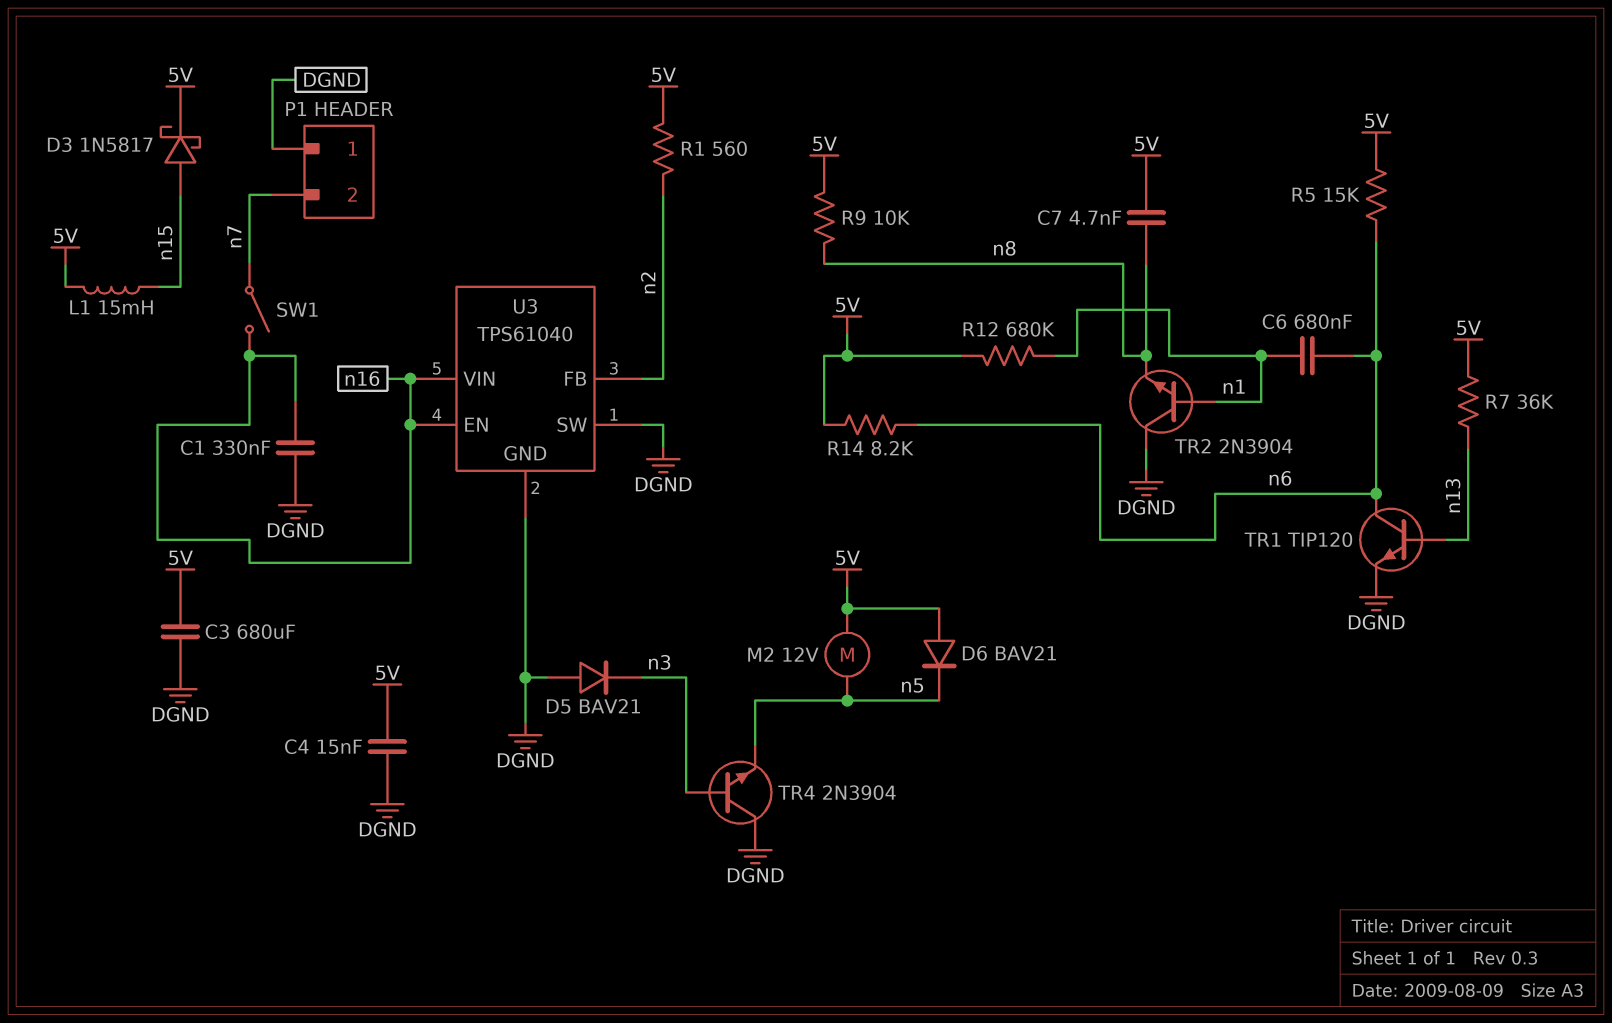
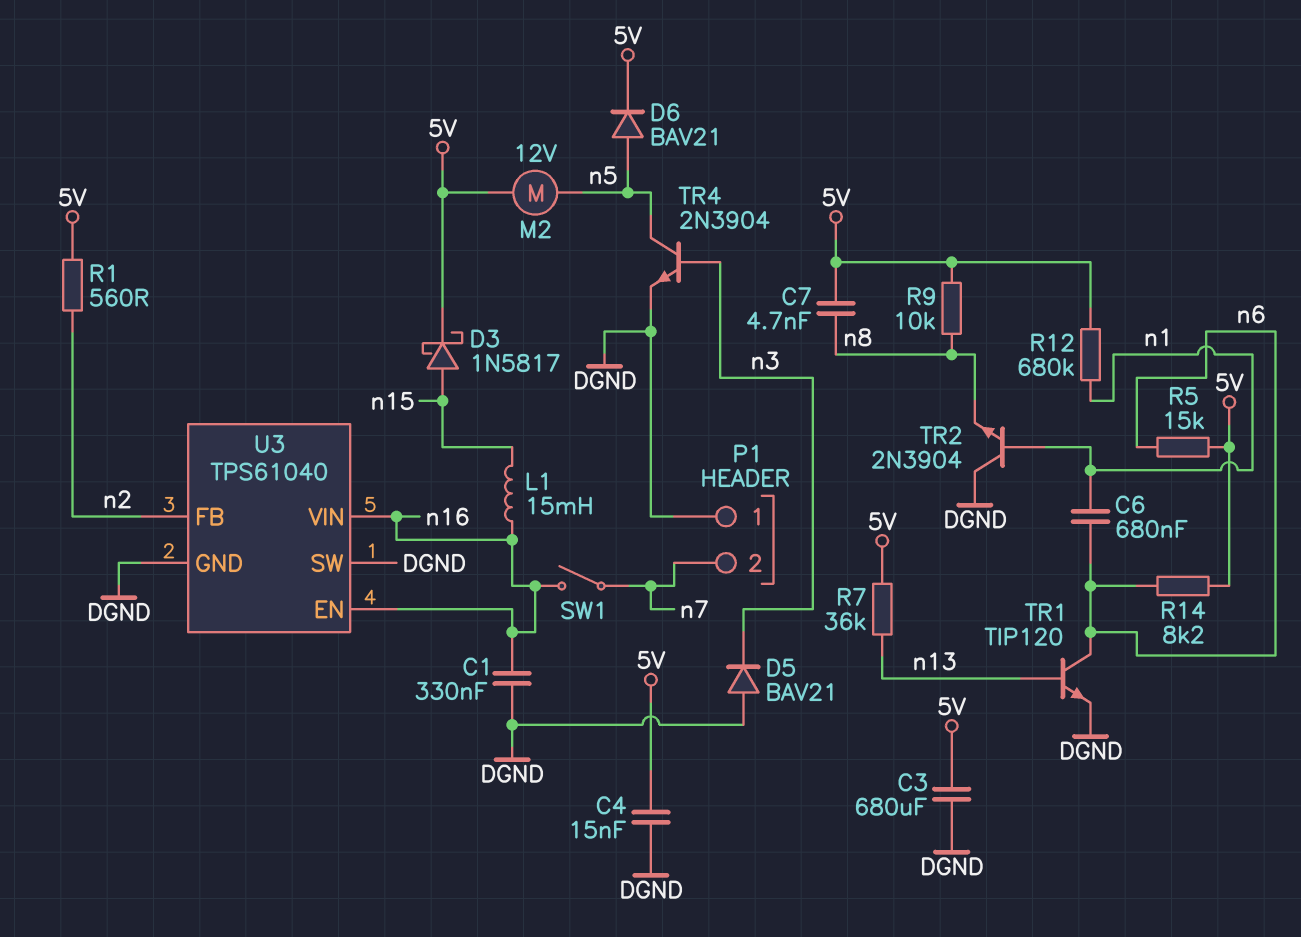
D6: diode BAV21 (A 5V, K n5) -> diode BAV21 (A n5, K 5V)
L1: 15mH (5V, n15) -> 15mH (n15, n16)
TR4: NPN 2N3904 (B n3, C DGND, E n5) -> NPN 2N3904 (B n3, C n5, E DGND)

